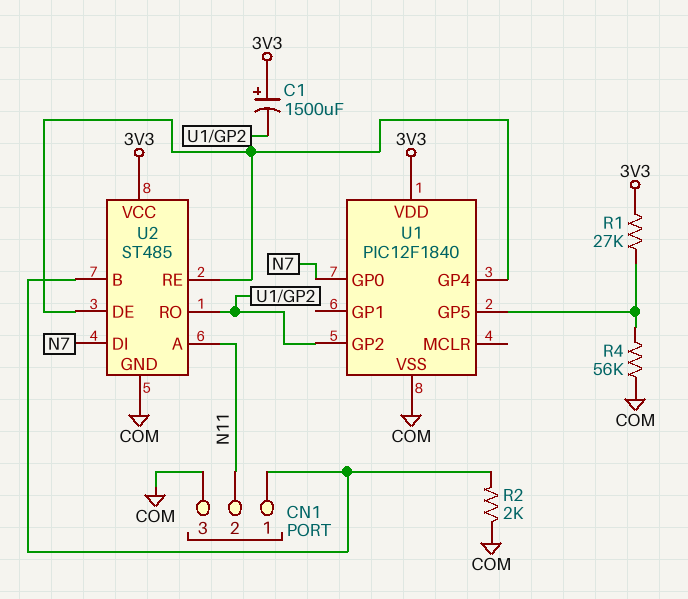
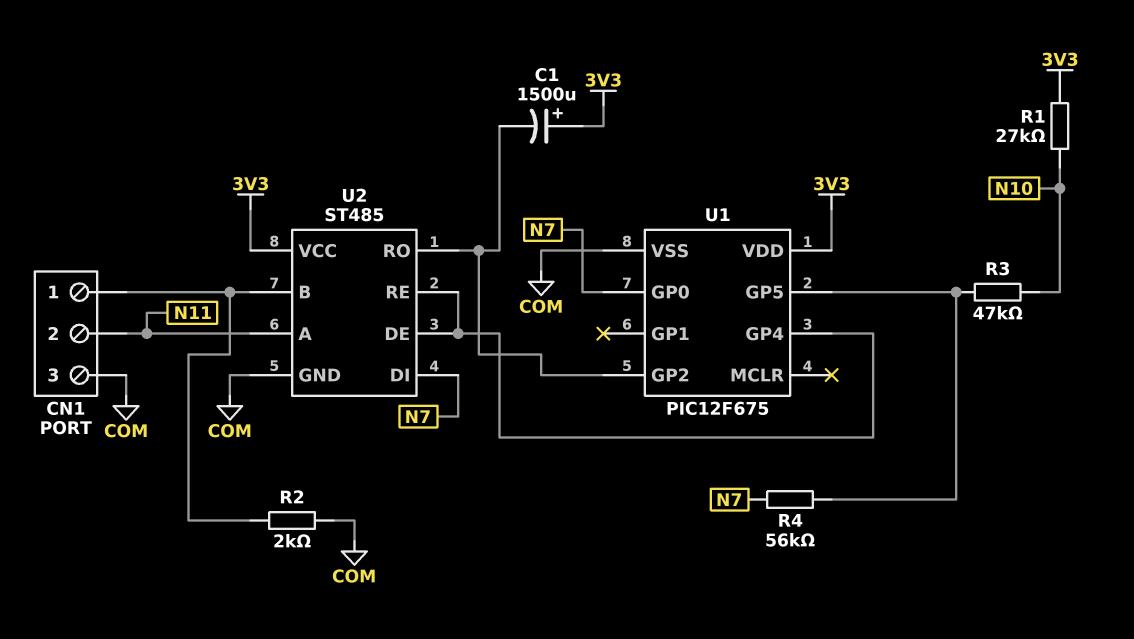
R1: 27k (3V3, U1/GP5) -> 27k (3V3, N10)
R3: none -> 47k (N10, U1/GP5)
R4: 56k (COM, U1/GP5) -> 56k (N7, U1/GP5)
U1: PIC12F1840 -> PIC12F675

